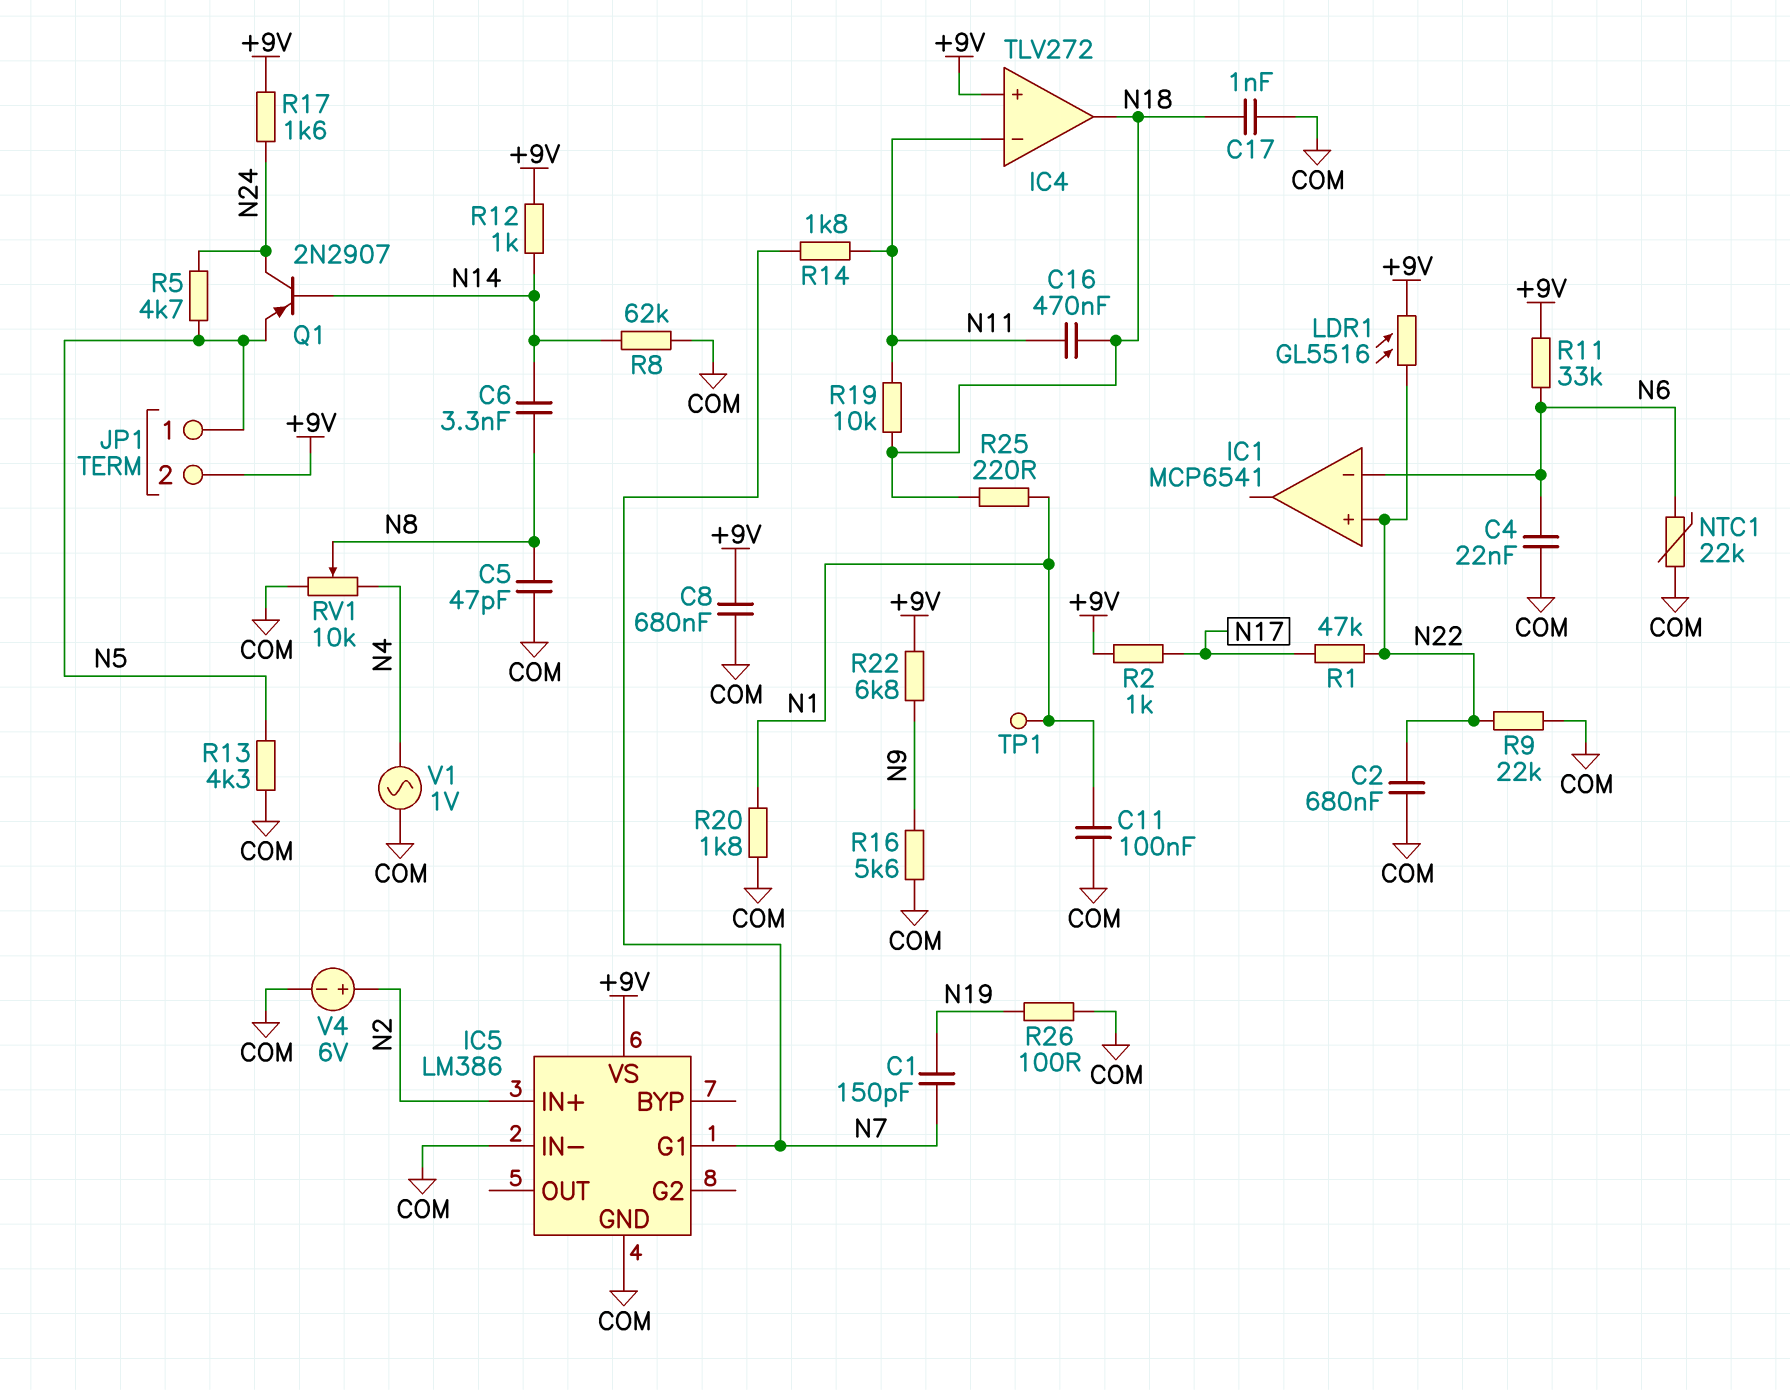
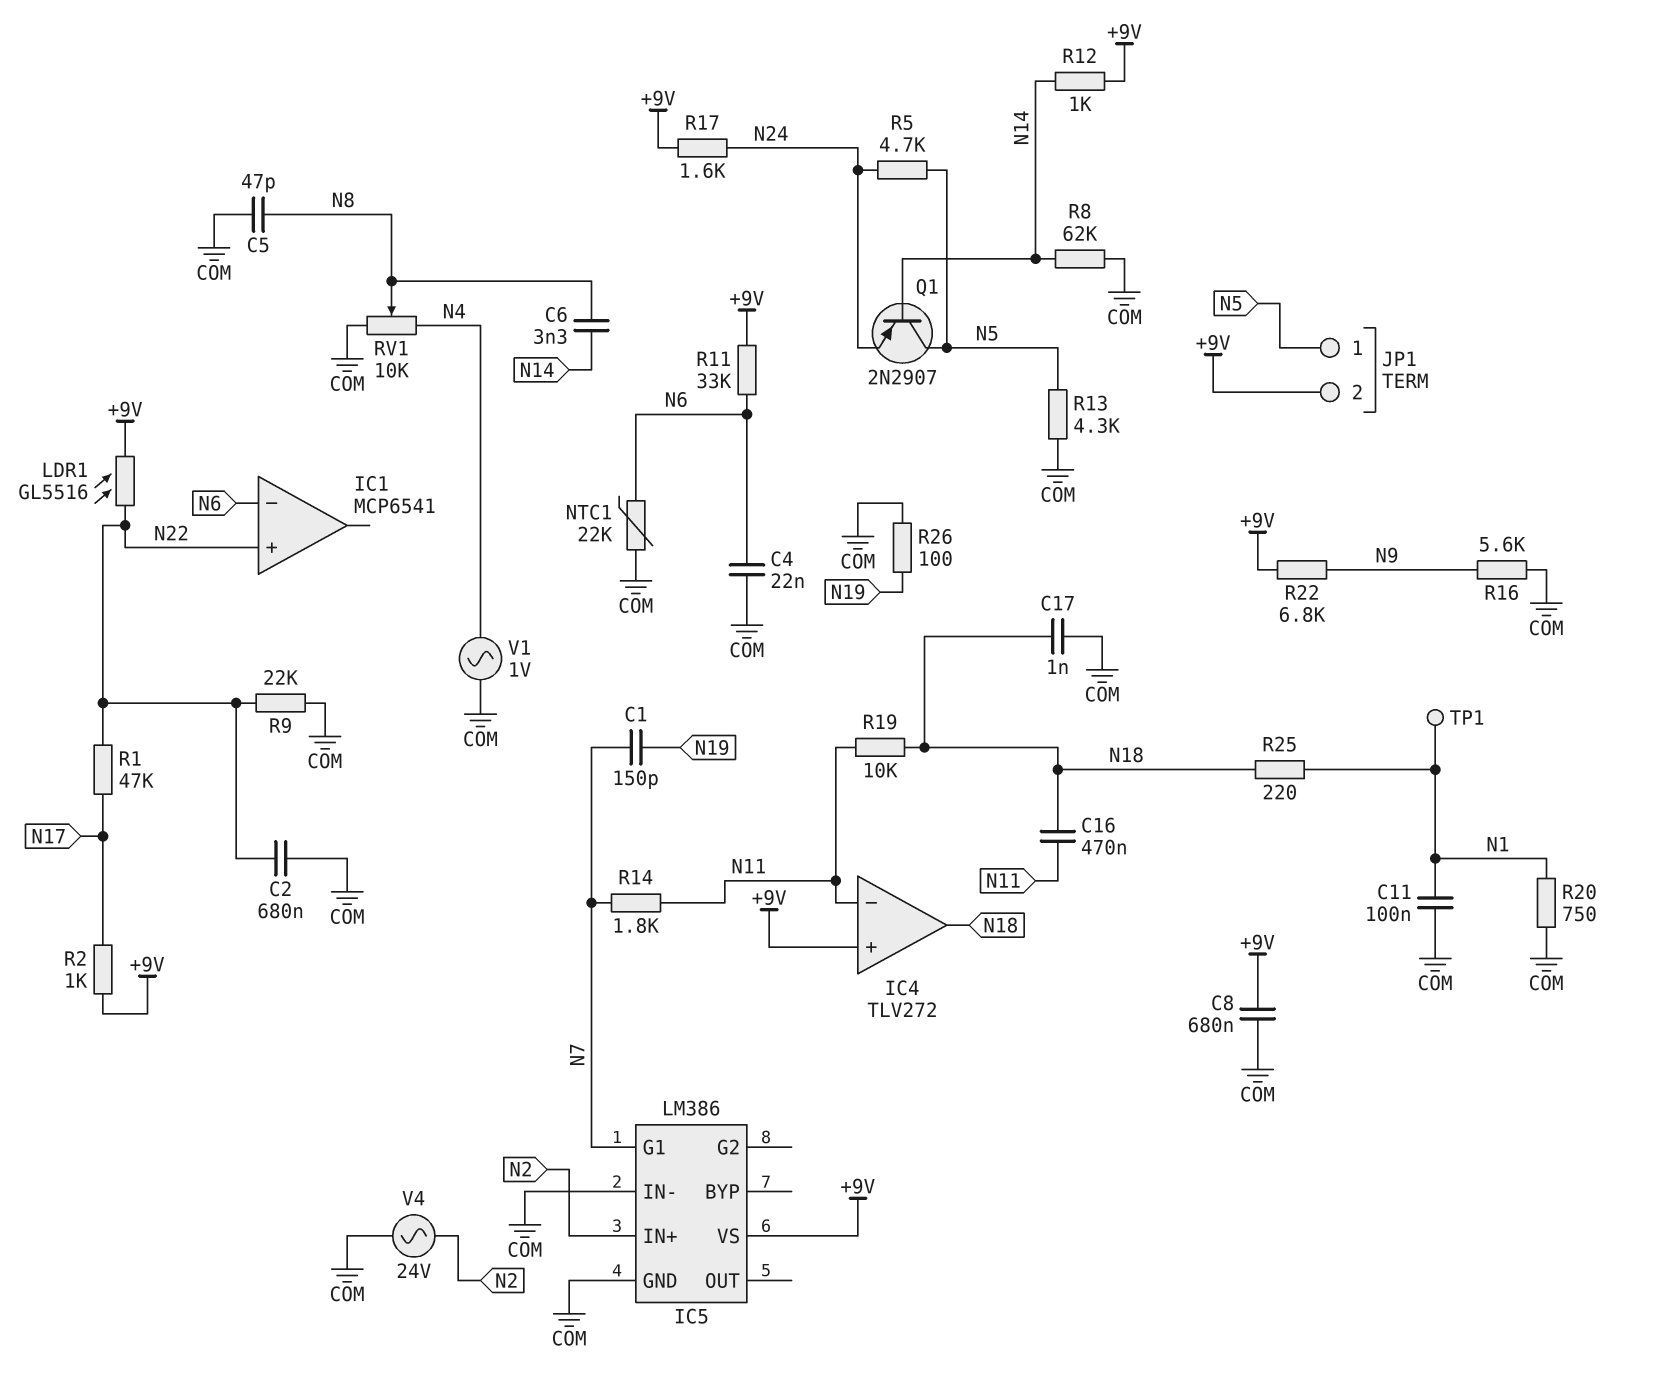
Q1: PNP 2N2907 (B N14, C N24, E N5) -> PNP 2N2907 (B N14, C N5, E N24)
R20: 1.8k (COM, N1) -> 750 (COM, N1)
V4: 6V (plus N2, minus COM) -> AC 24V (COM, N2)

